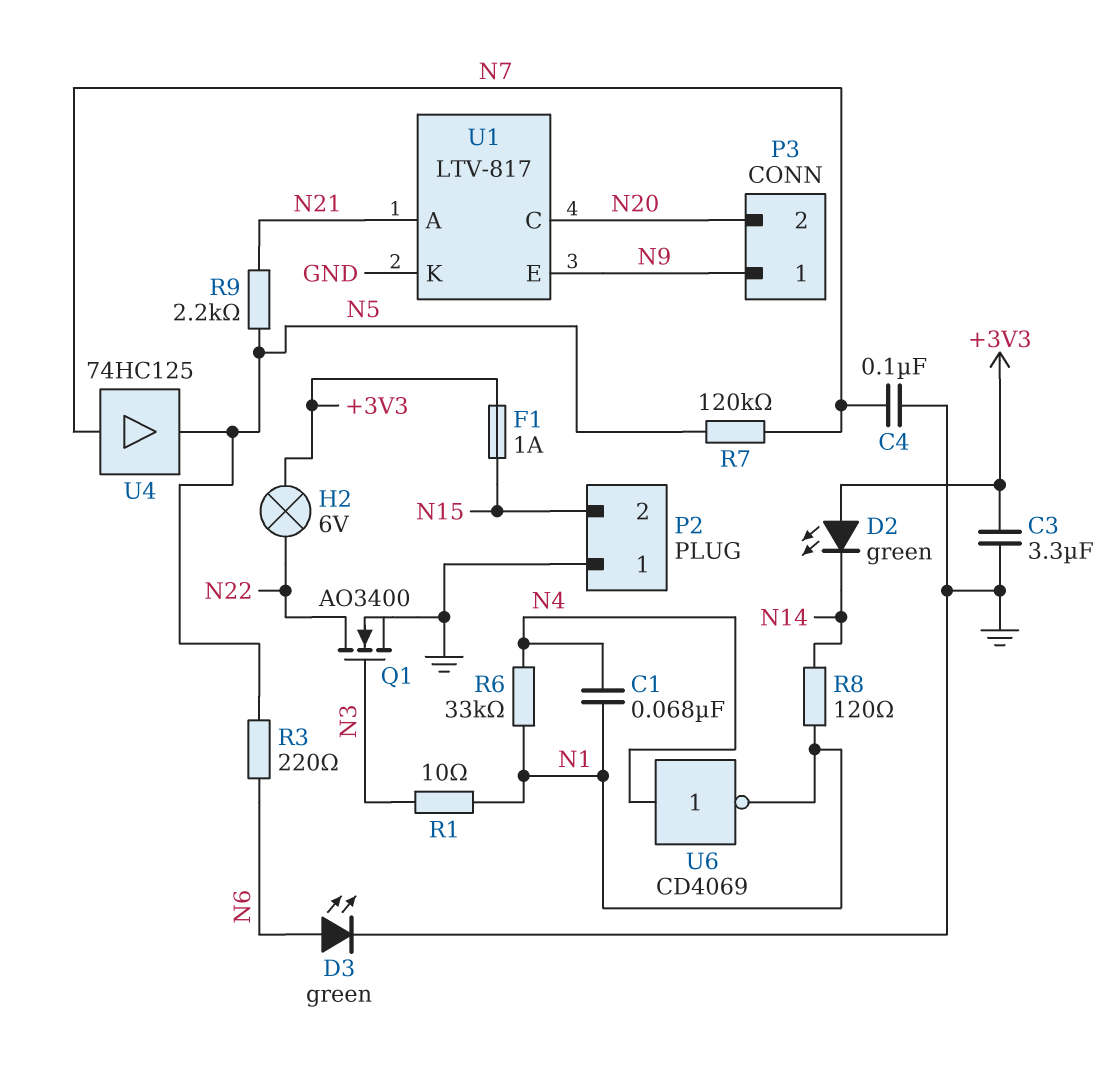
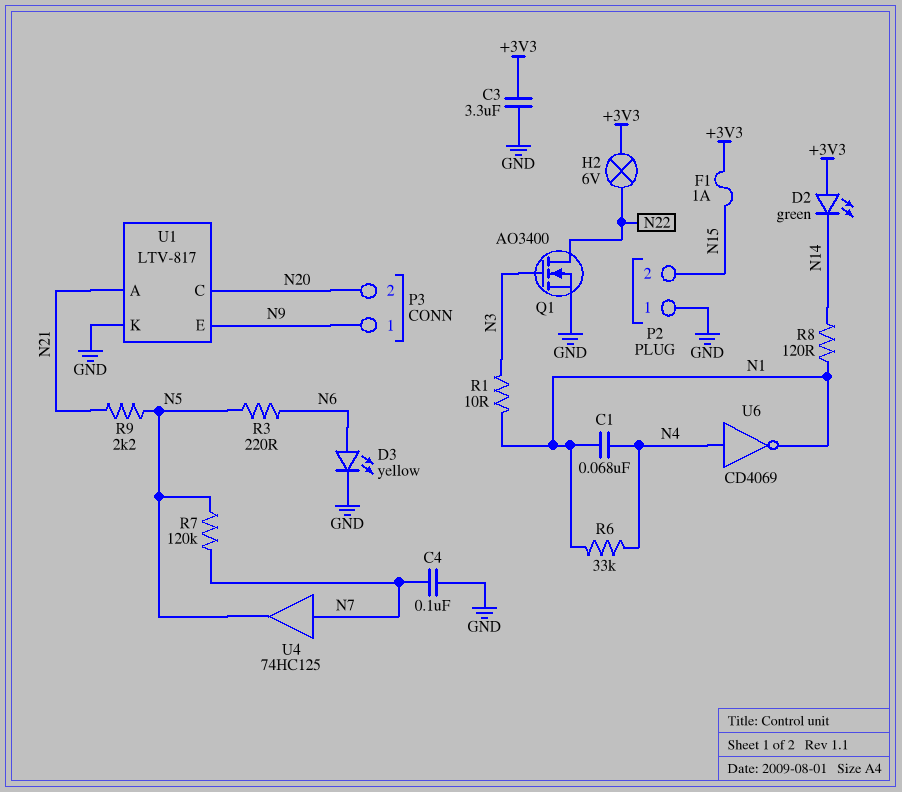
D3: LED green (A N6, K GND) -> LED yellow (A N6, K GND)

